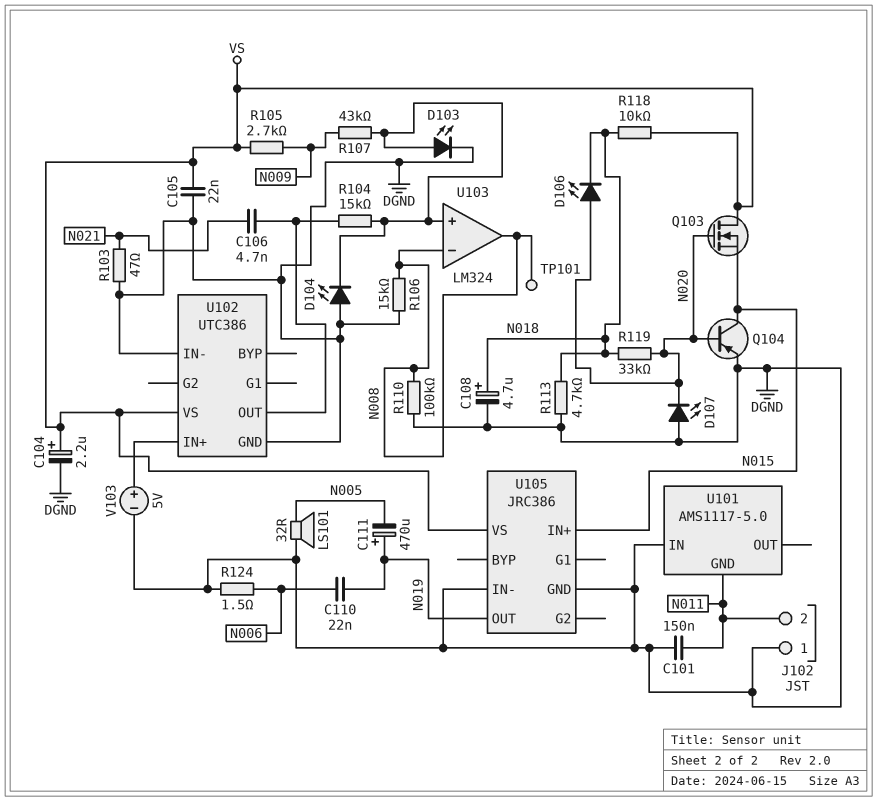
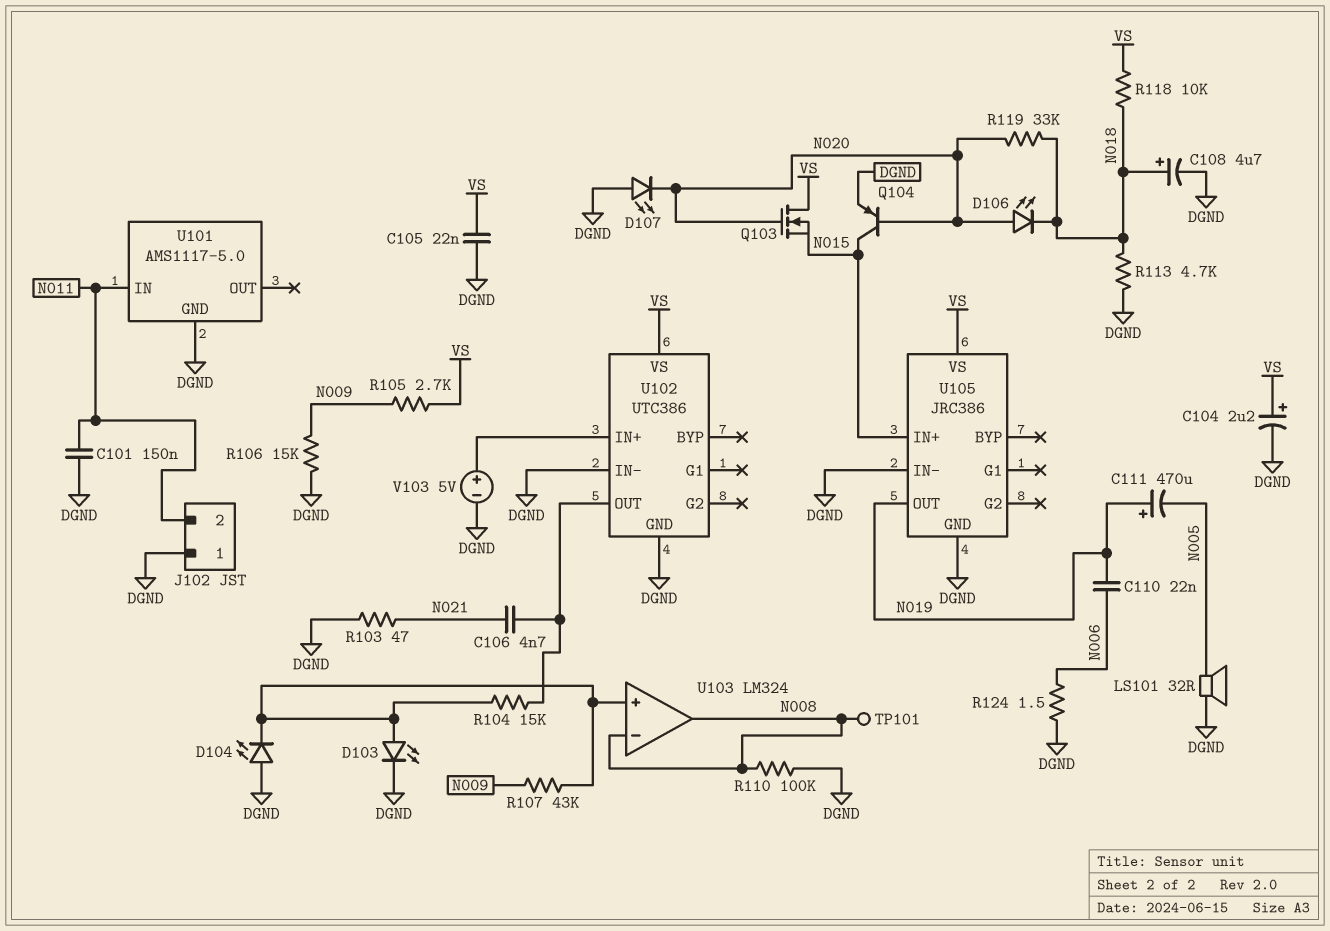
R106: 15k (DGND, N008) -> 15k (DGND, N009)
U101 pin GND: N011 -> DGND
U101 pin IN: DGND -> N011

